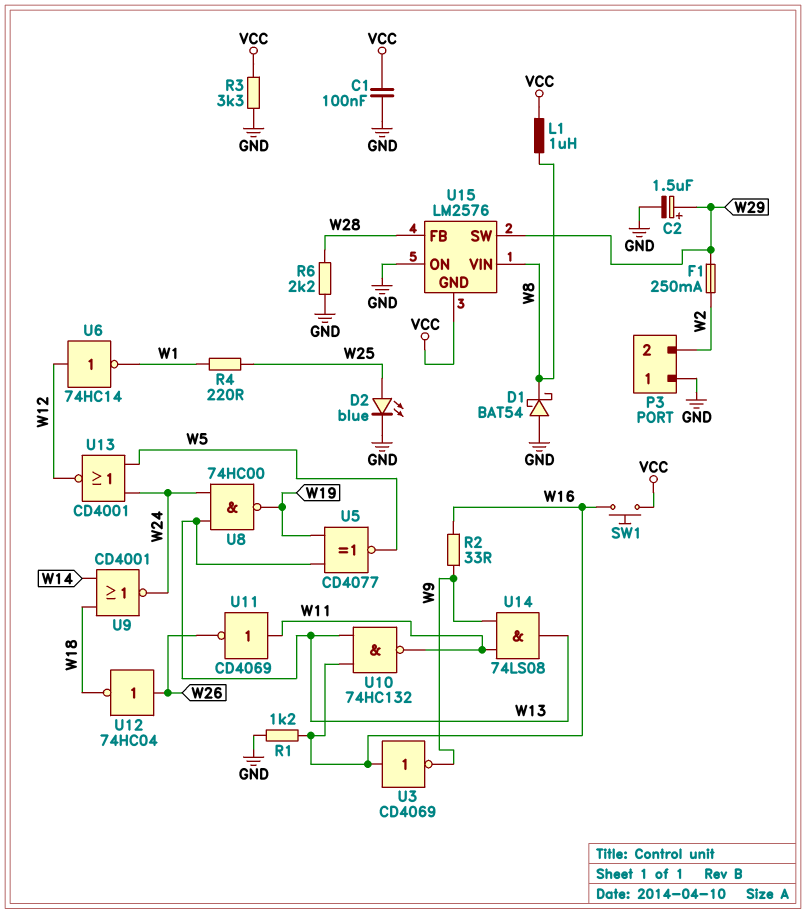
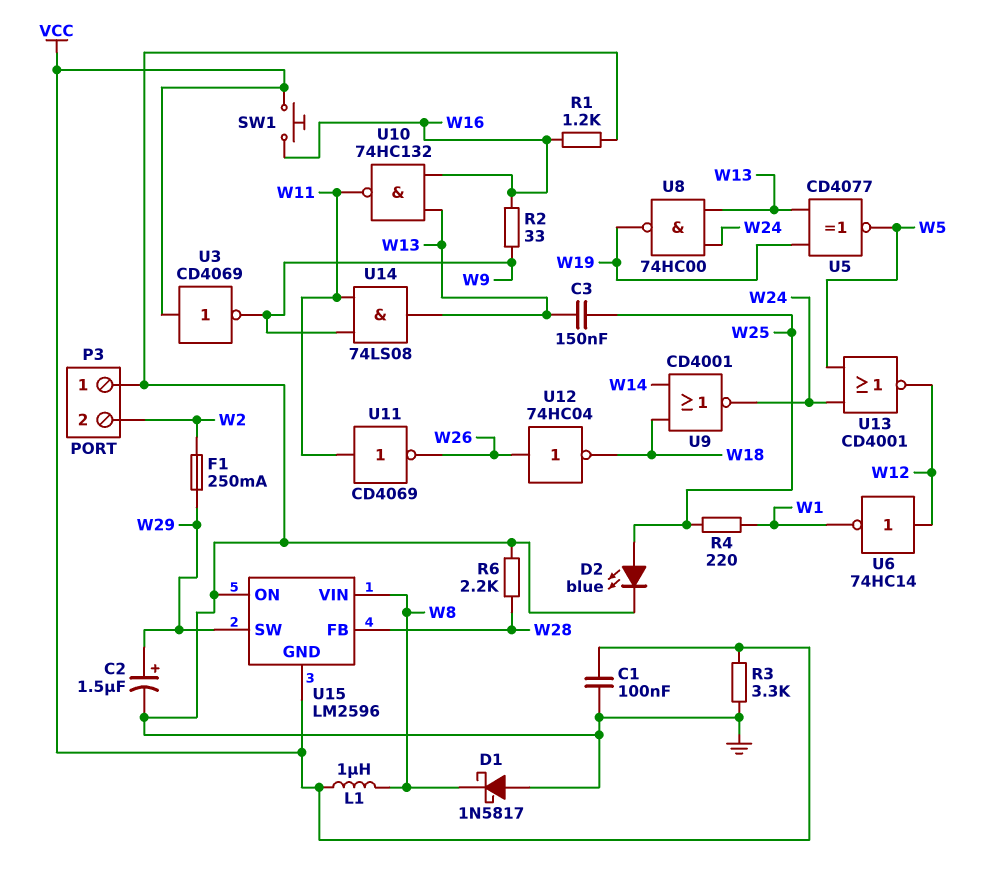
C3: none -> 150nF (W13, W25)
D1: schottky BAT54 (A GND, K W8) -> schottky 1N5817 (A GND, K W8)
U3: NOT CD4069 (in W16, out W9) -> NOT CD4069 (in VCC, out W9)
U15: LM2576 -> LM2596

